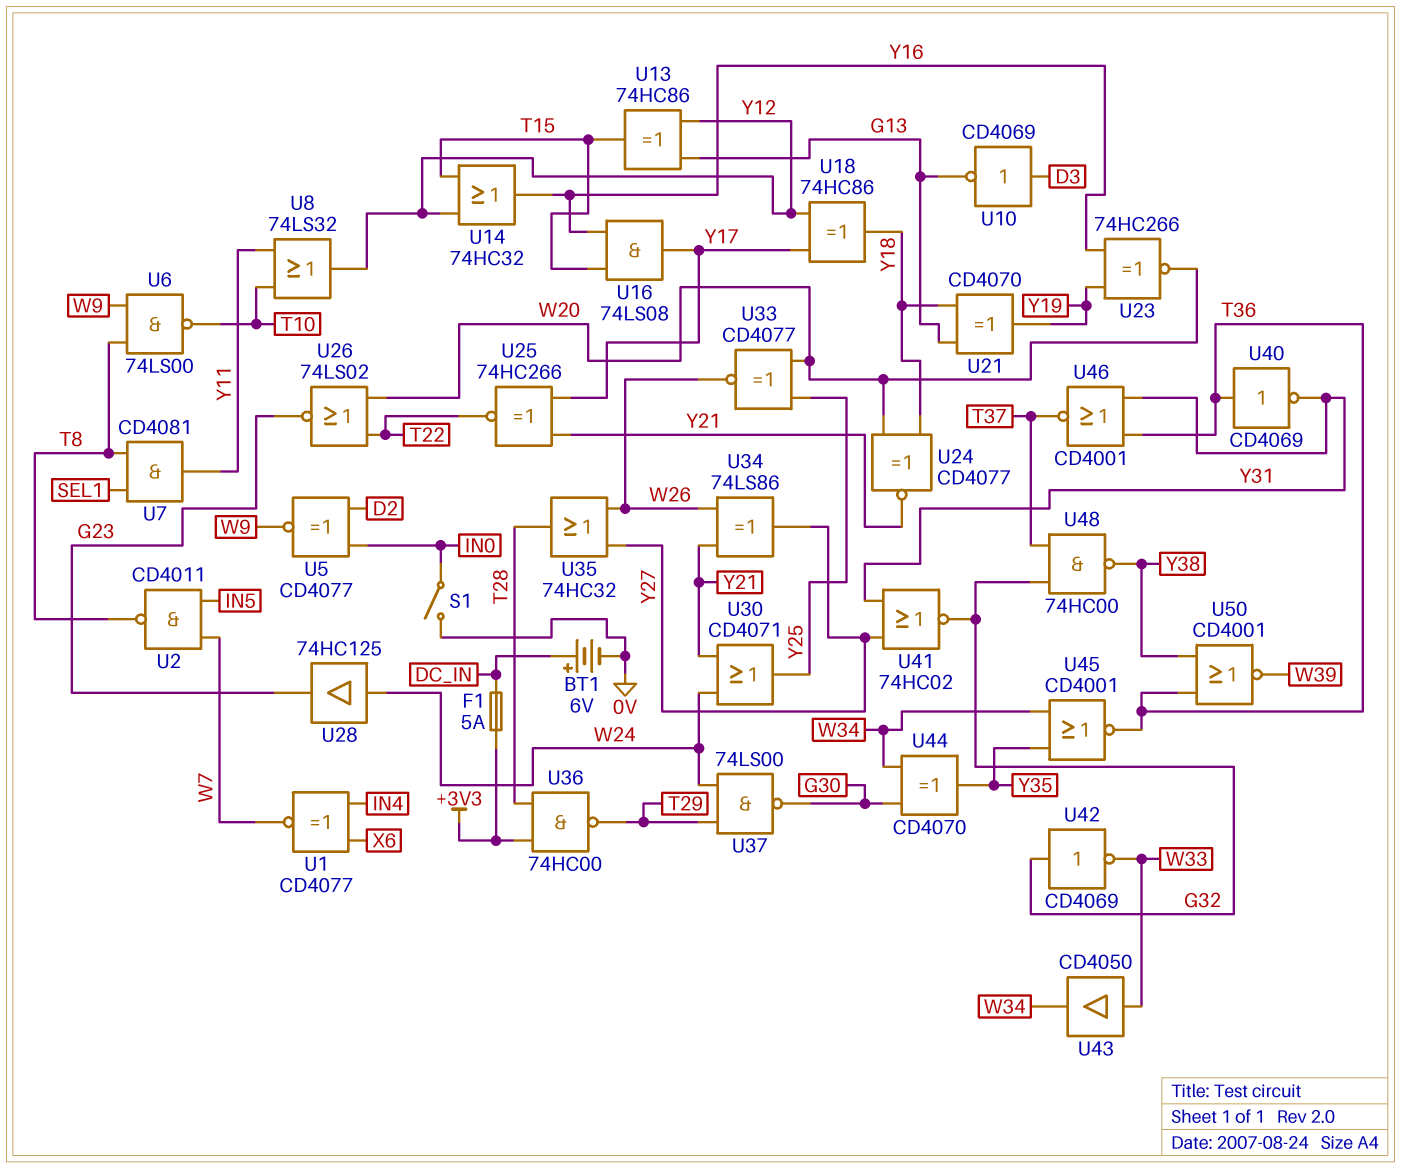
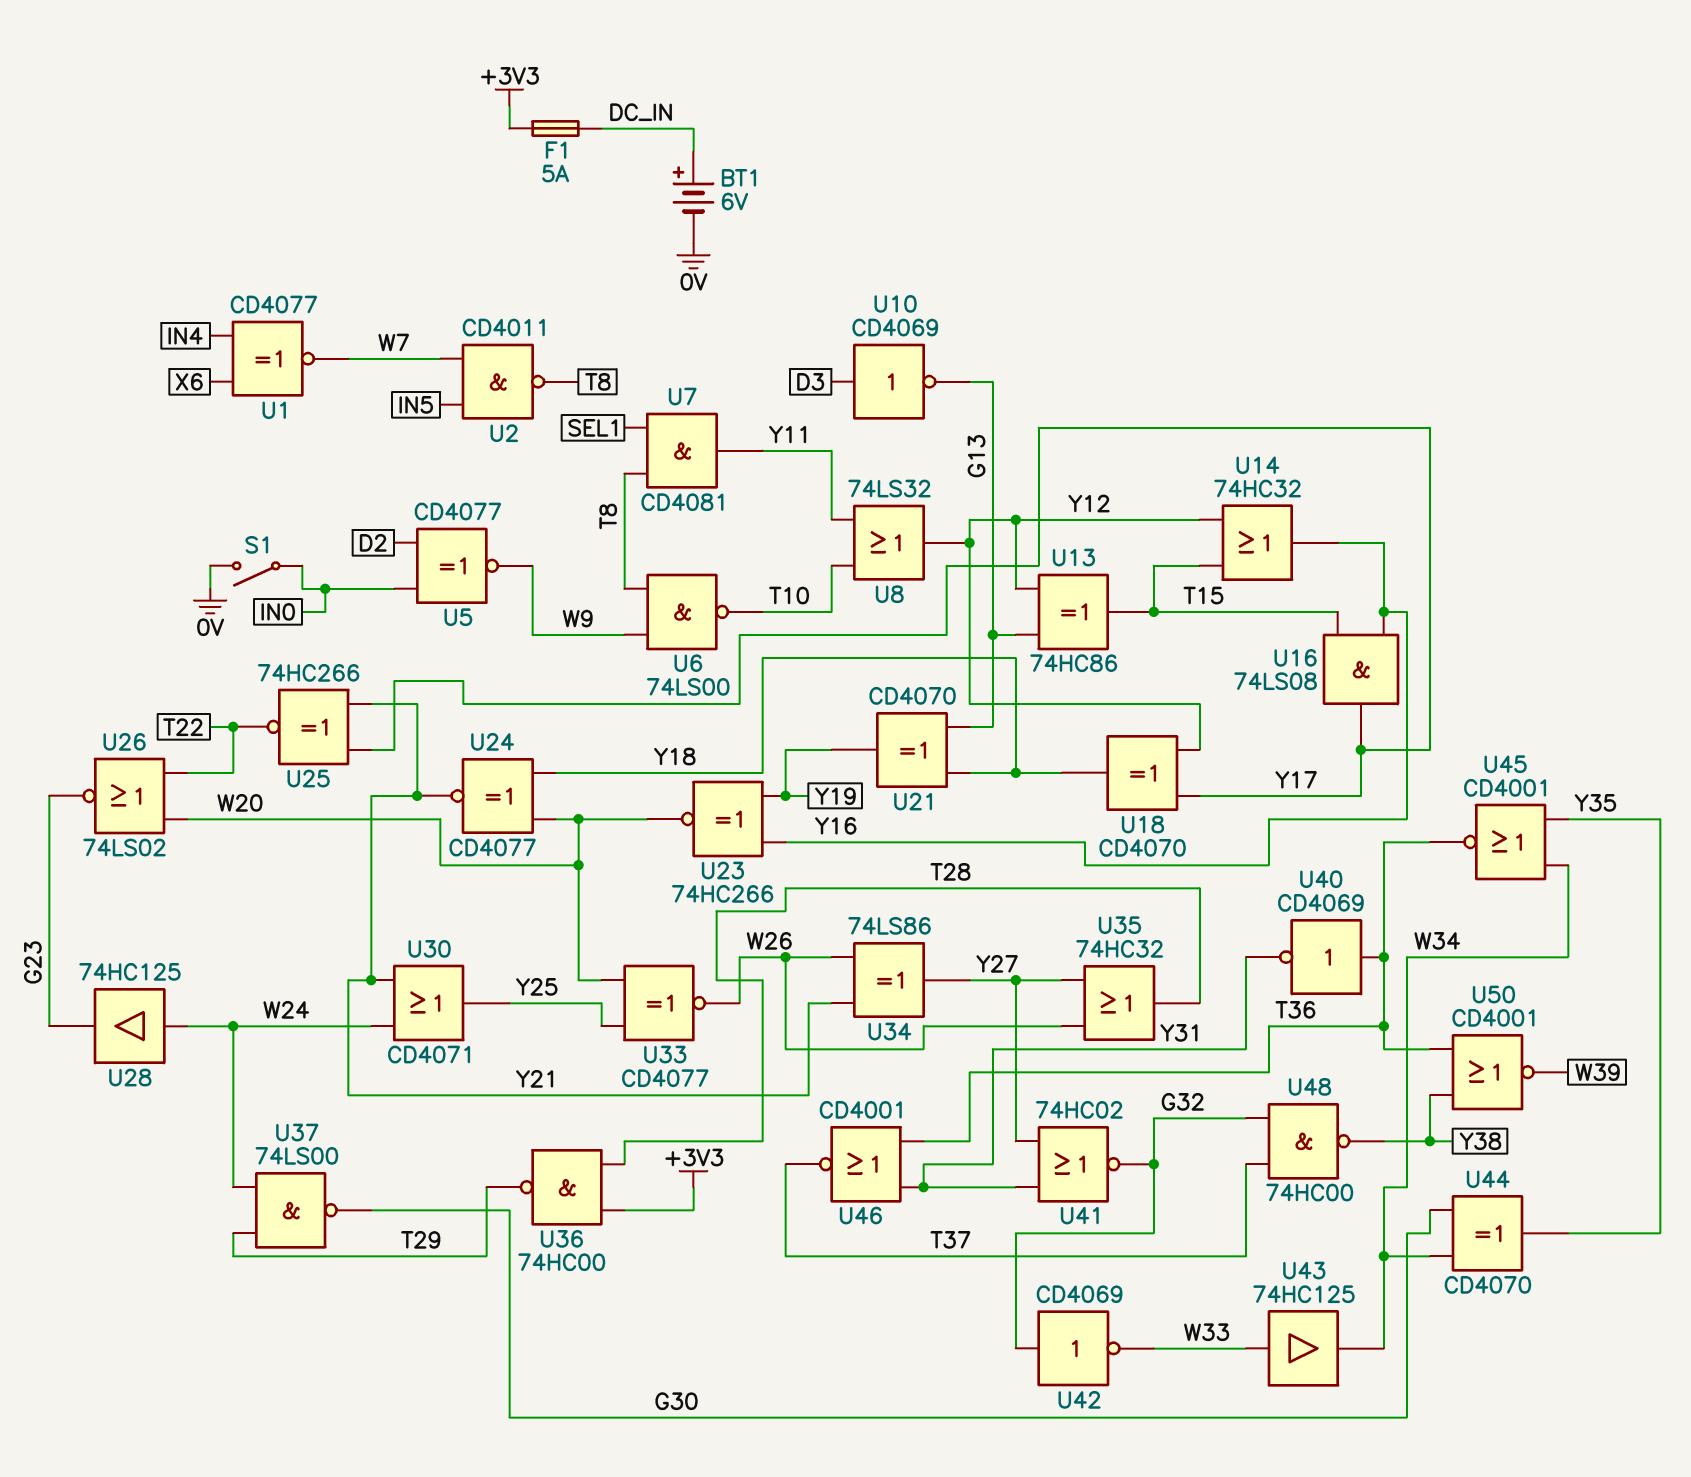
U18: XOR 74HC86 (in Y12, in Y17, out Y18) -> XOR CD4070 (in Y12, in Y17, out Y18)
U43: buffer CD4050 (in W33, out W34) -> buffer 74HC125 (in W33, out W34)

